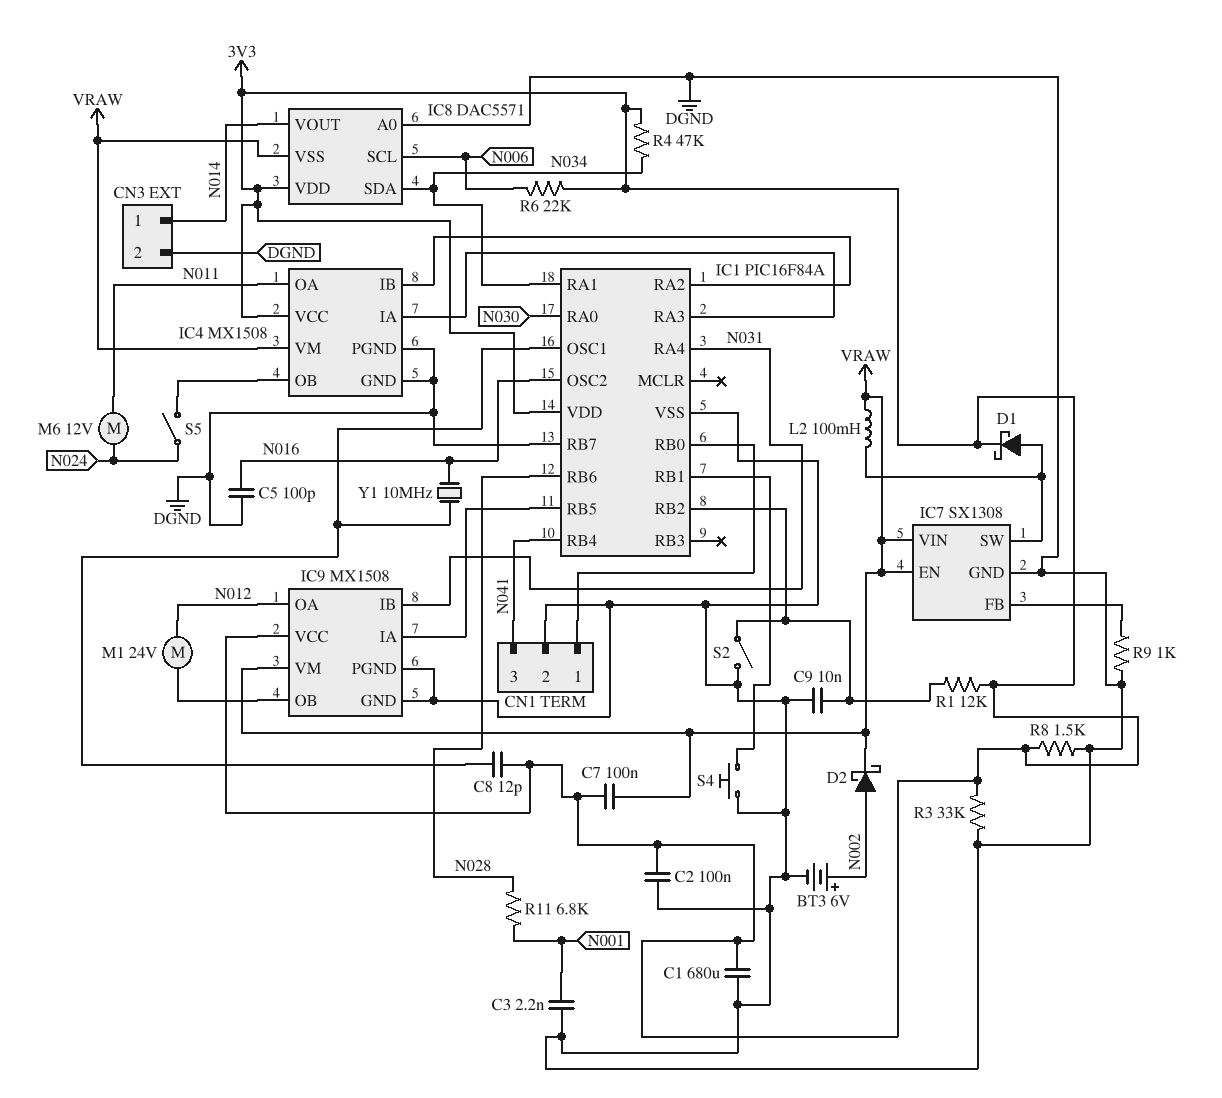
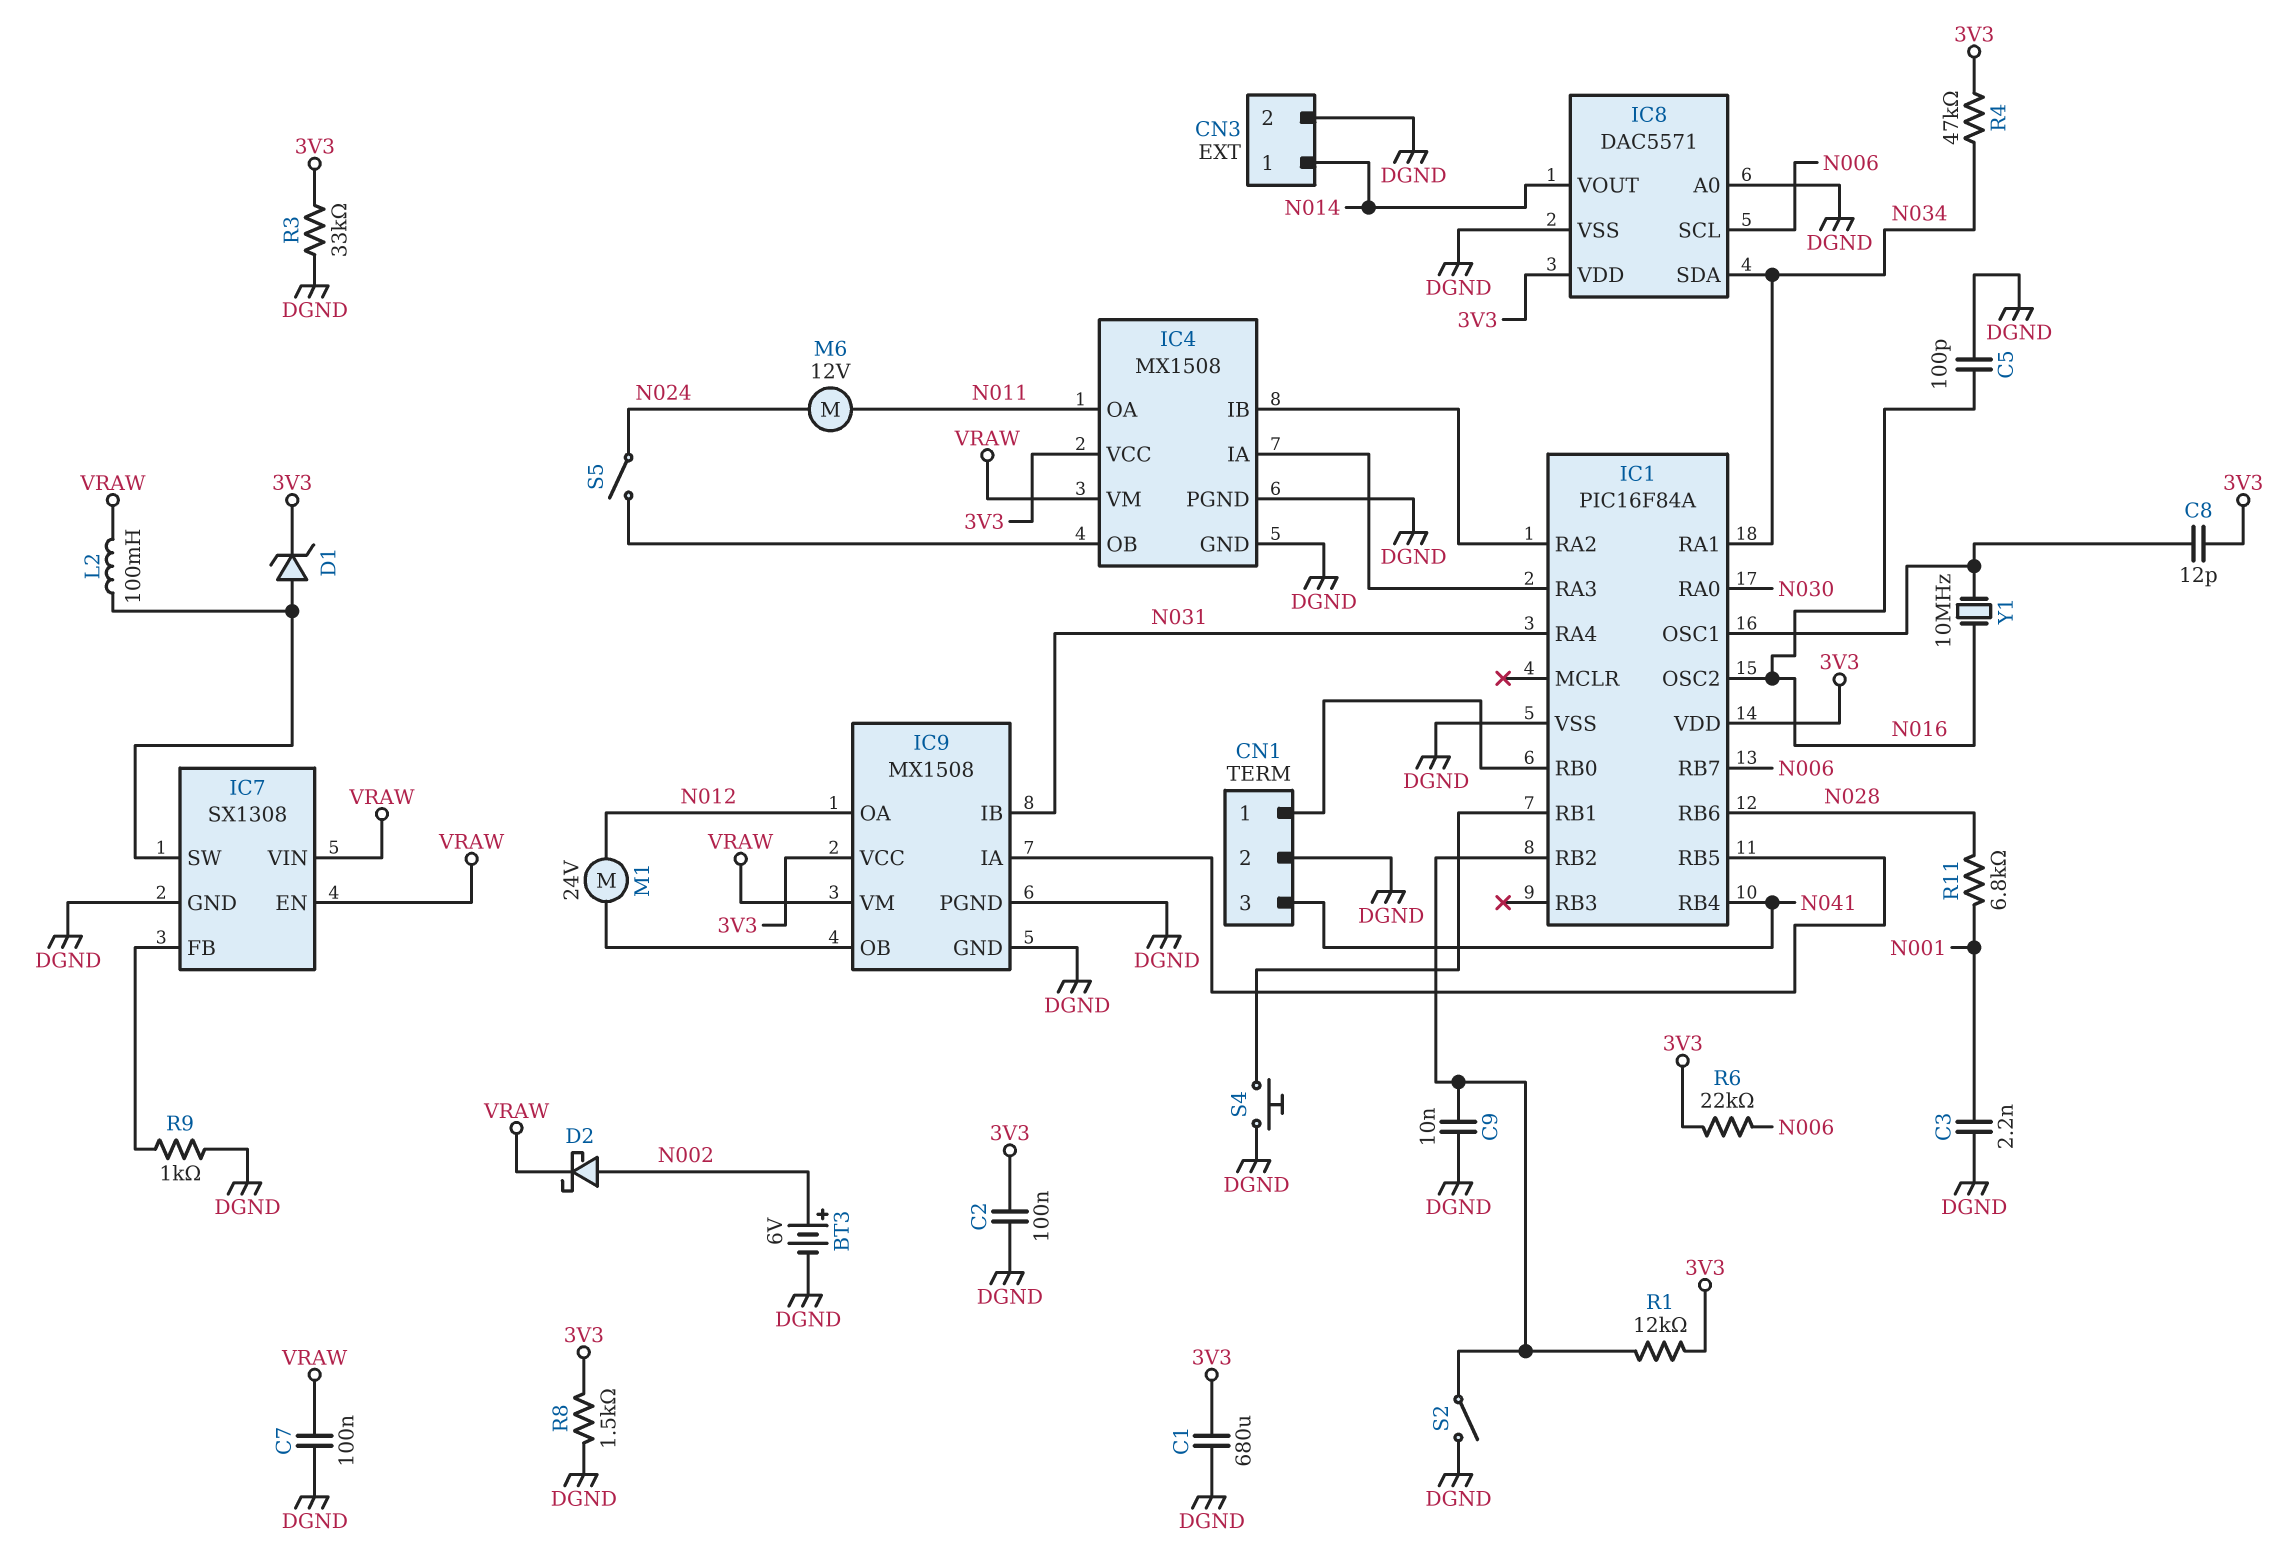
C7: 100nF (3V3, VRAW) -> 100nF (DGND, VRAW)
D1: schottky (A IC7/SW, K 3V3) -> zener (A IC7/SW, K 3V3)
IC1 pin RB7: DGND -> N006
IC8 pin VSS: VRAW -> DGND

